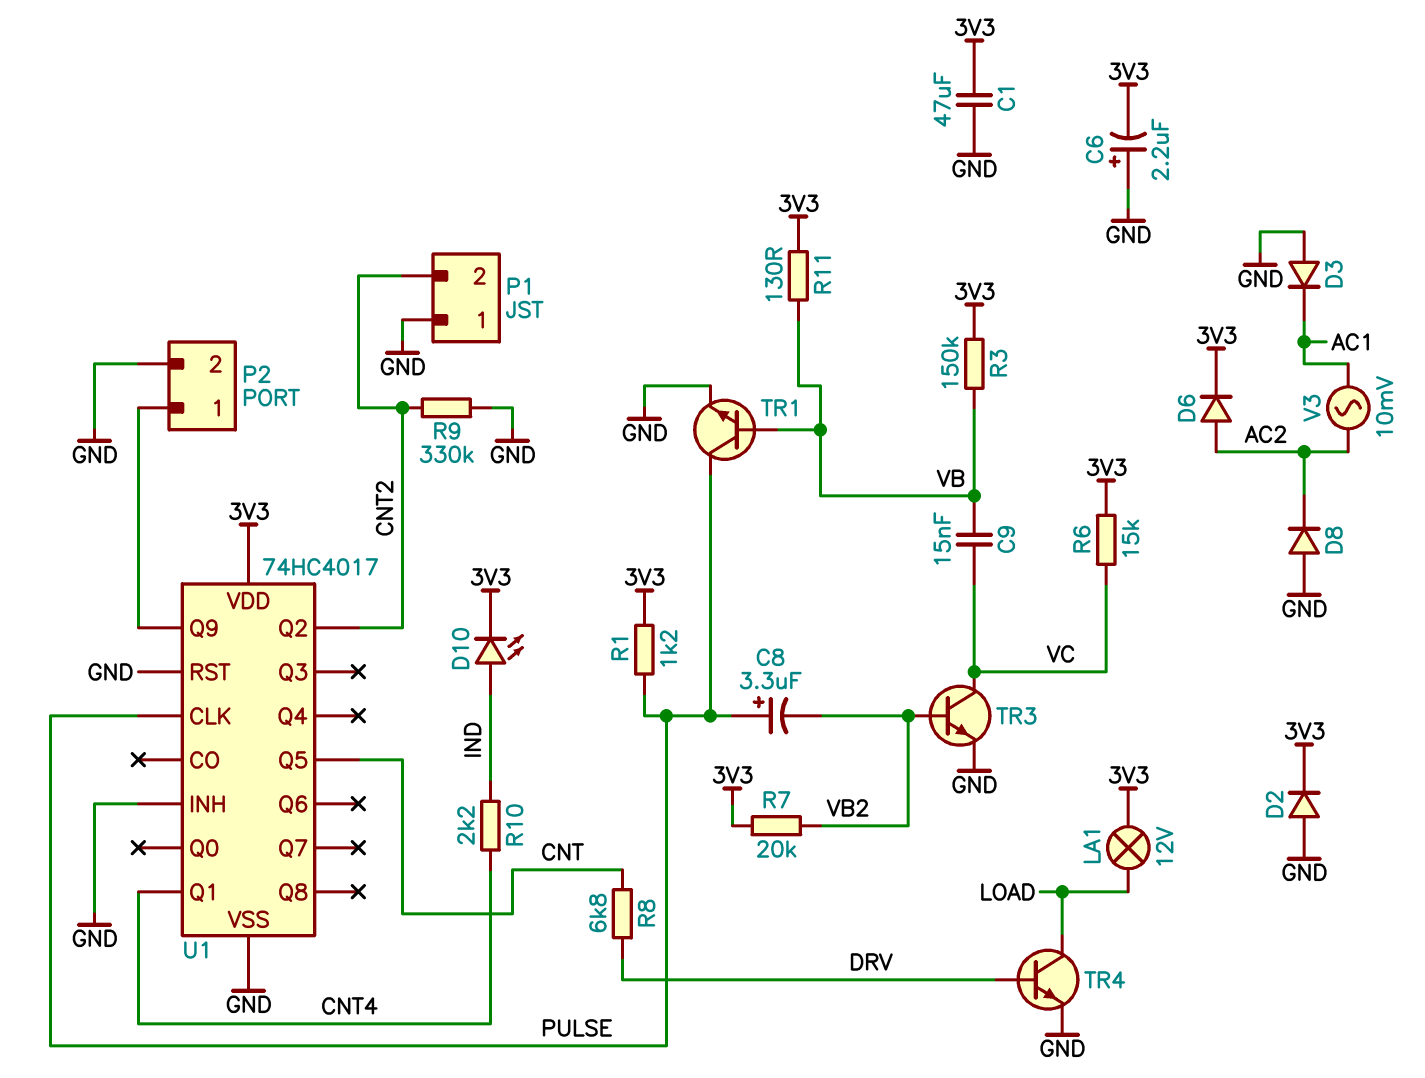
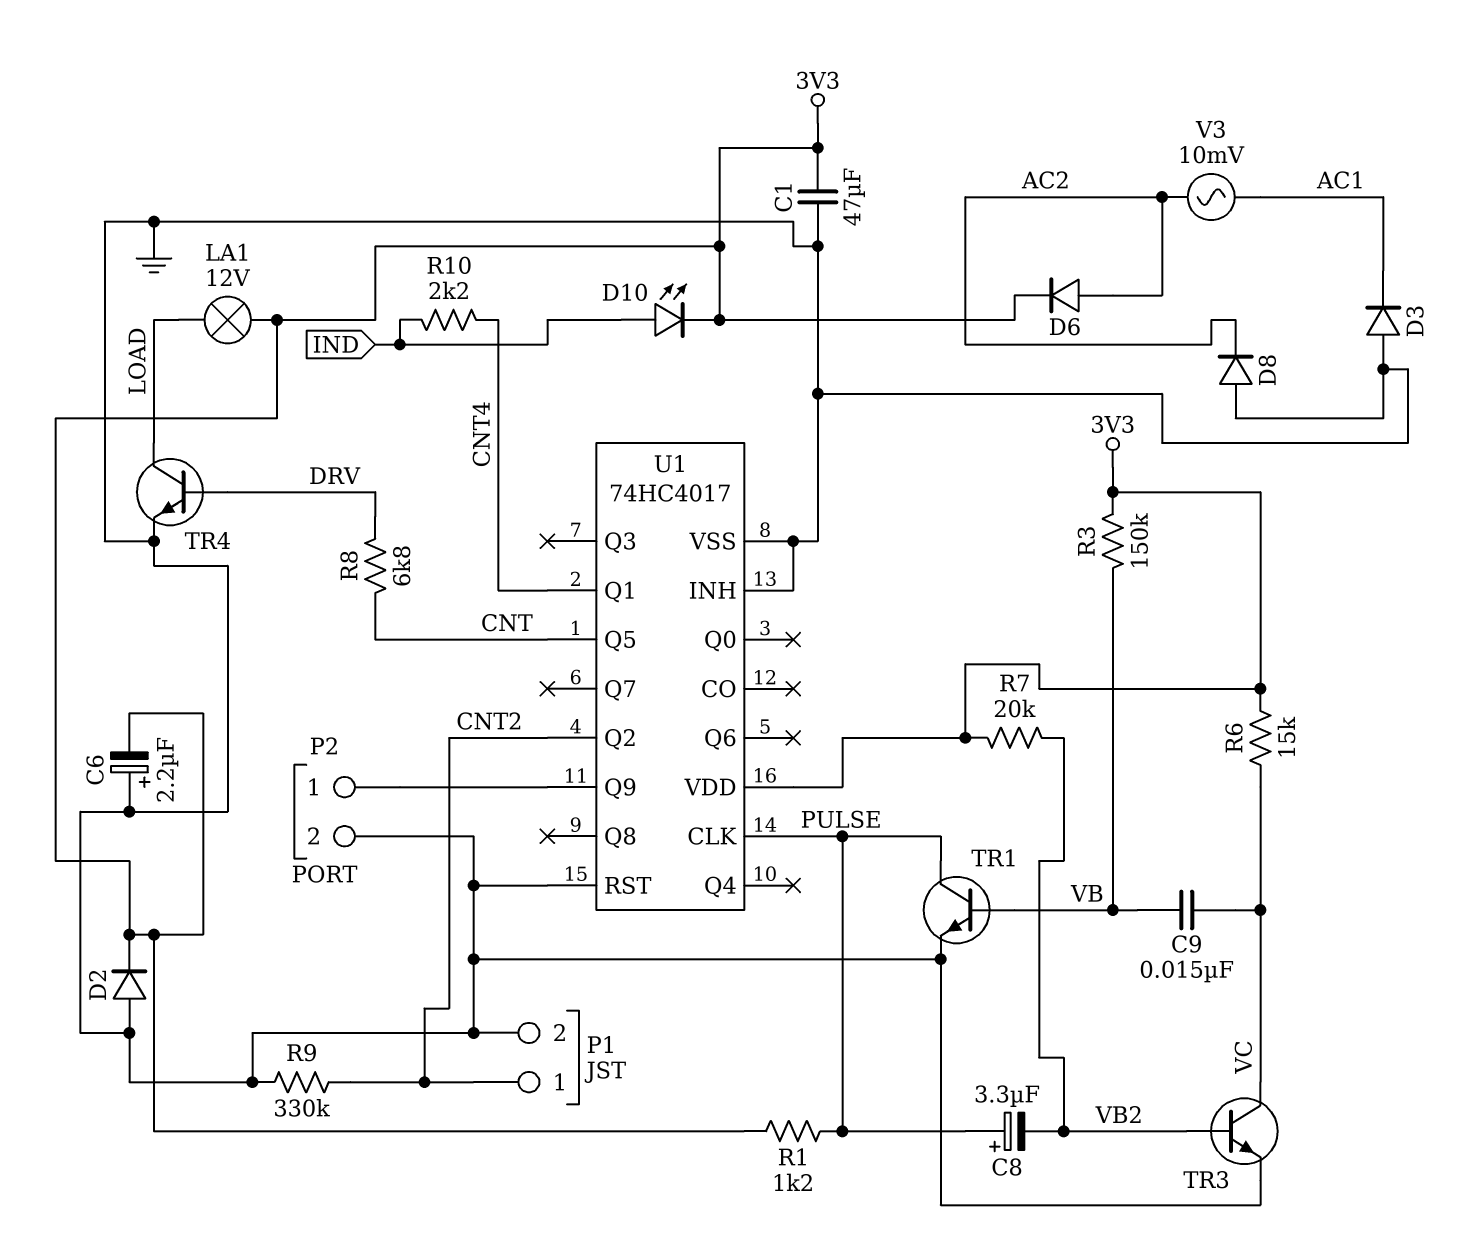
P1 pin 1: GND -> CNT2
P1 pin 2: CNT2 -> GND
R11: 130 (3V3, VB) -> none

